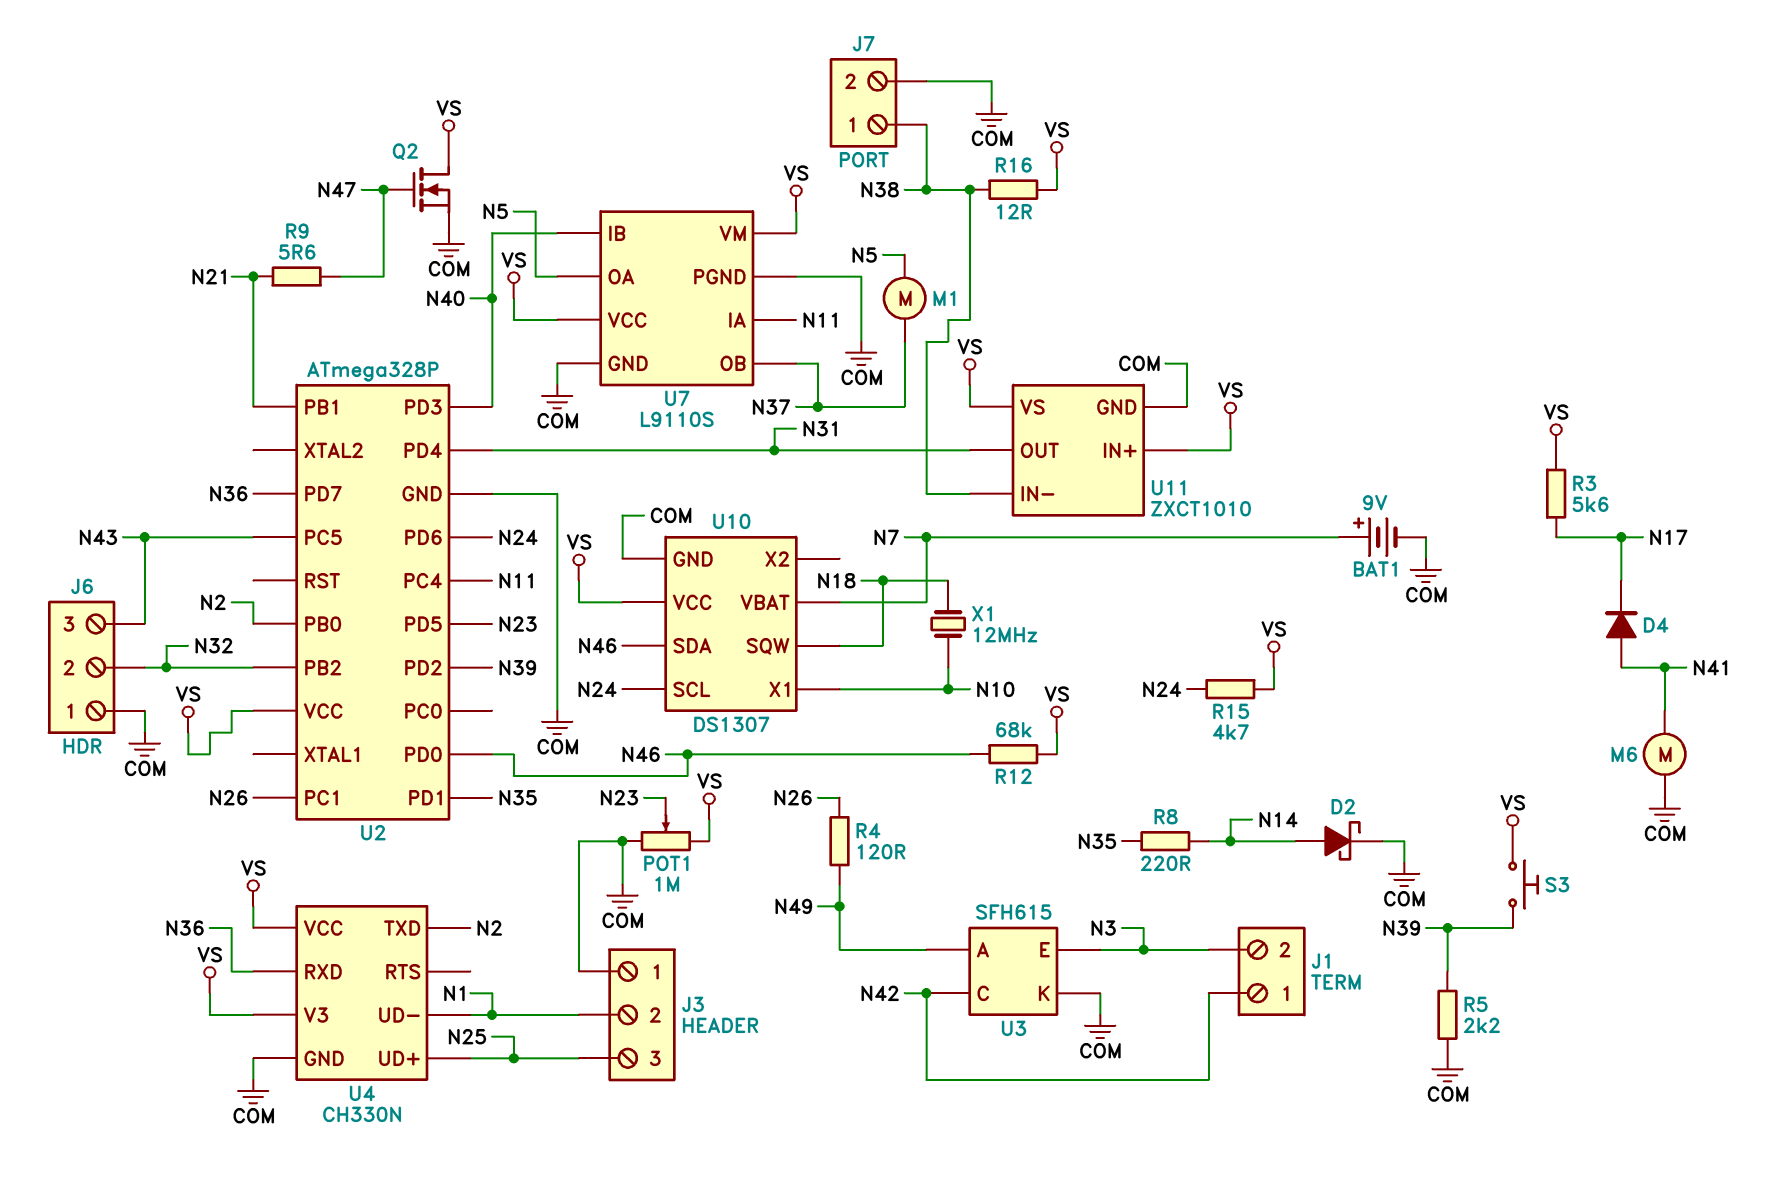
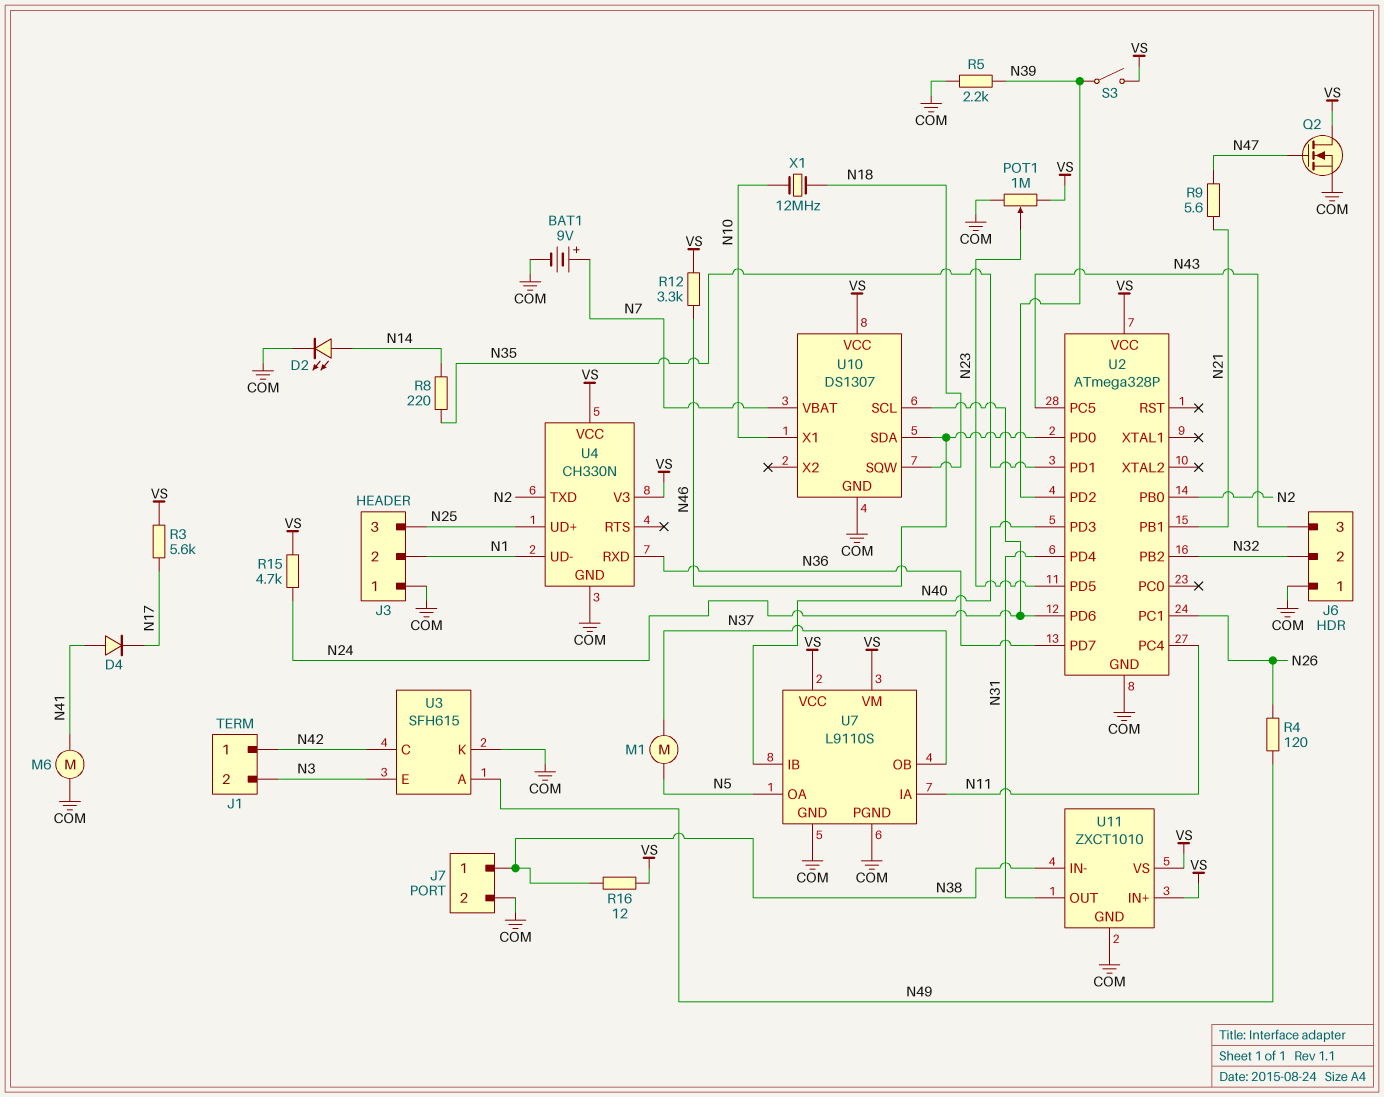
D2: schottky (A N14, K COM) -> LED (A N14, K COM)
R12: 68k (N46, VS) -> 3.3k (N46, VS)
S3: button (N39, VS) -> switch (N39, VS)

